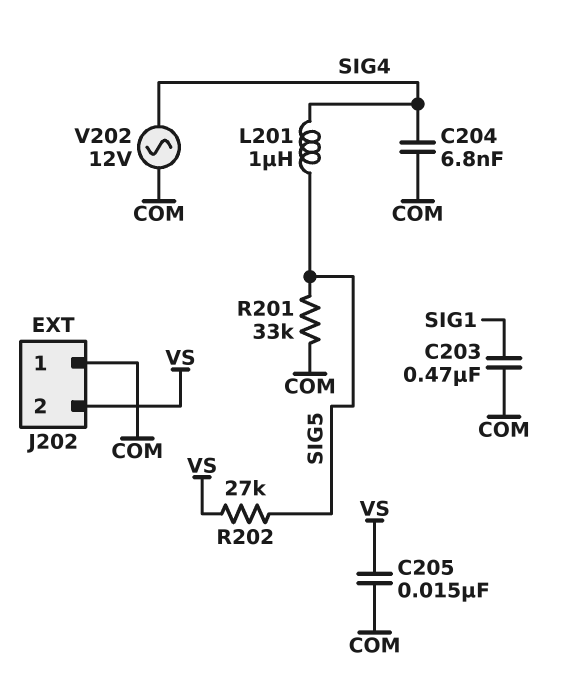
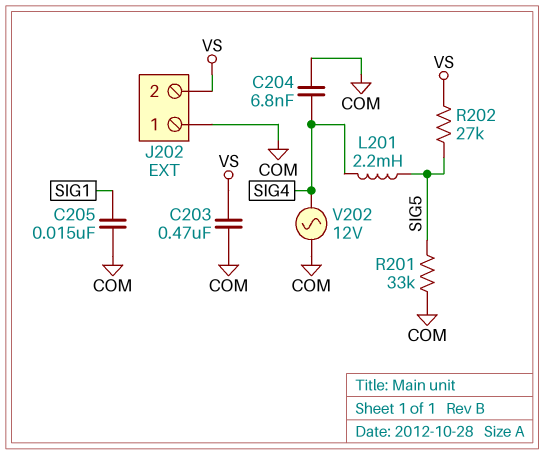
C203: 470nF (COM, SIG1) -> 470nF (COM, VS)
C205: 15nF (COM, VS) -> 15nF (COM, SIG1)
L201: 1uH (SIG4, SIG5) -> 2.2mH (SIG4, SIG5)

